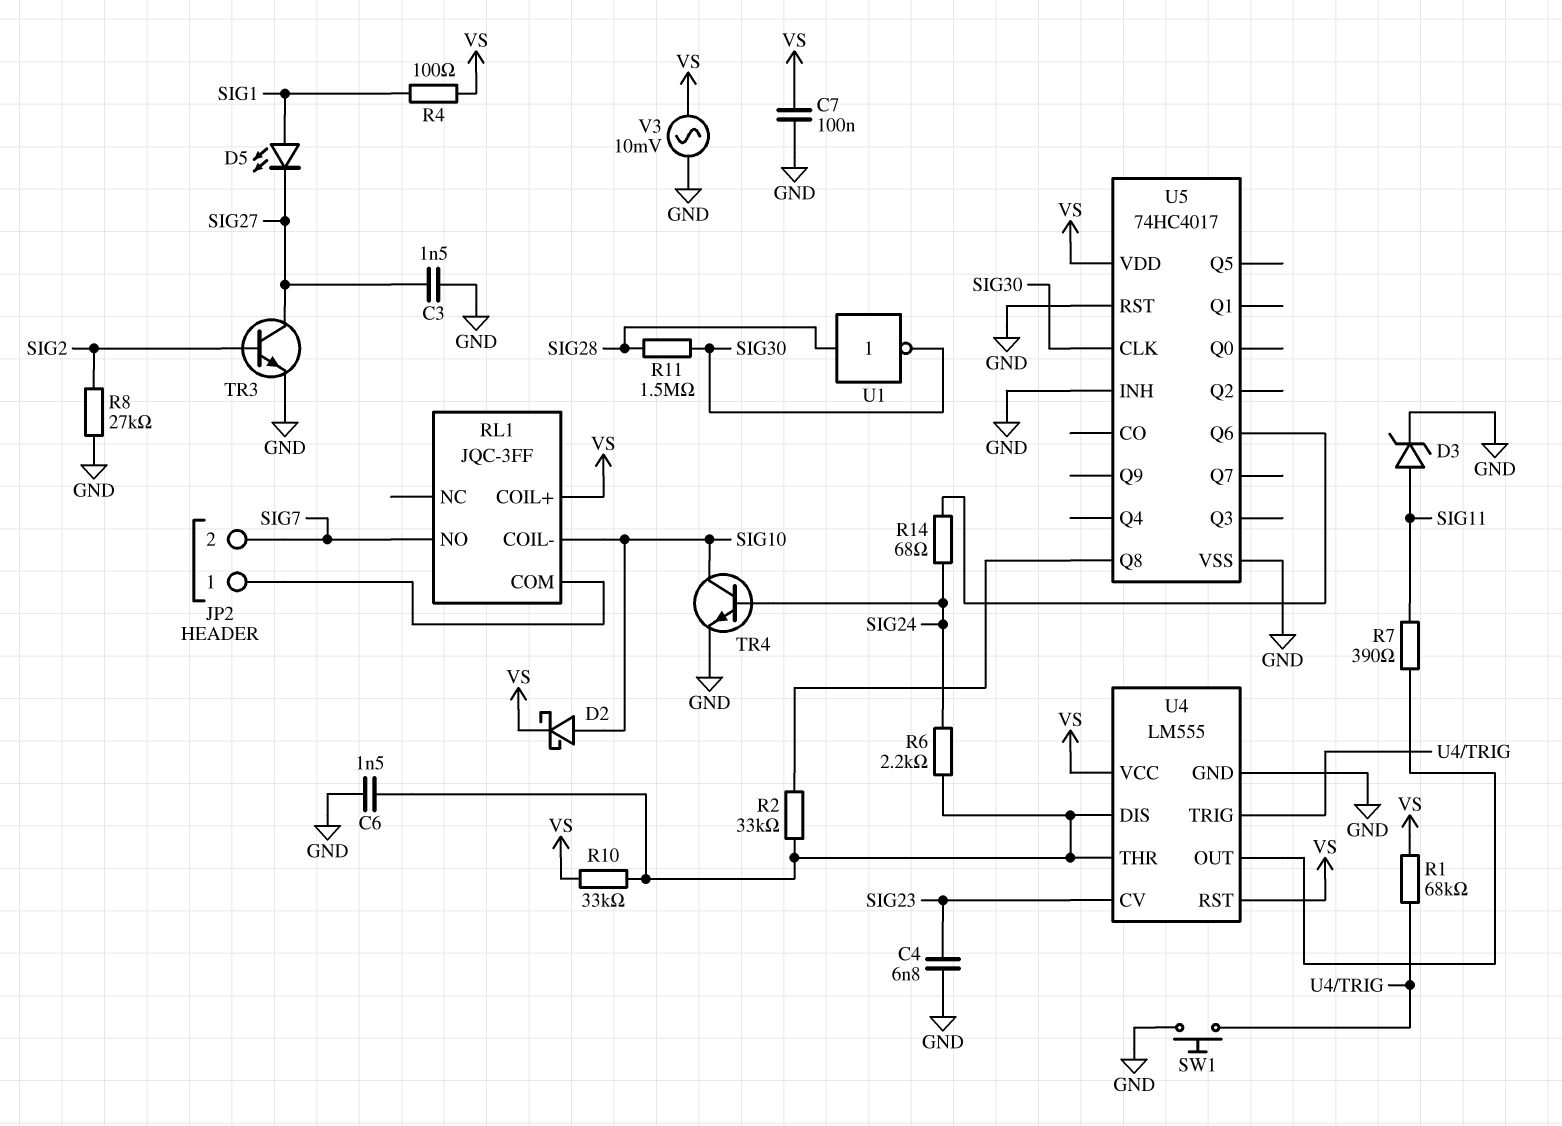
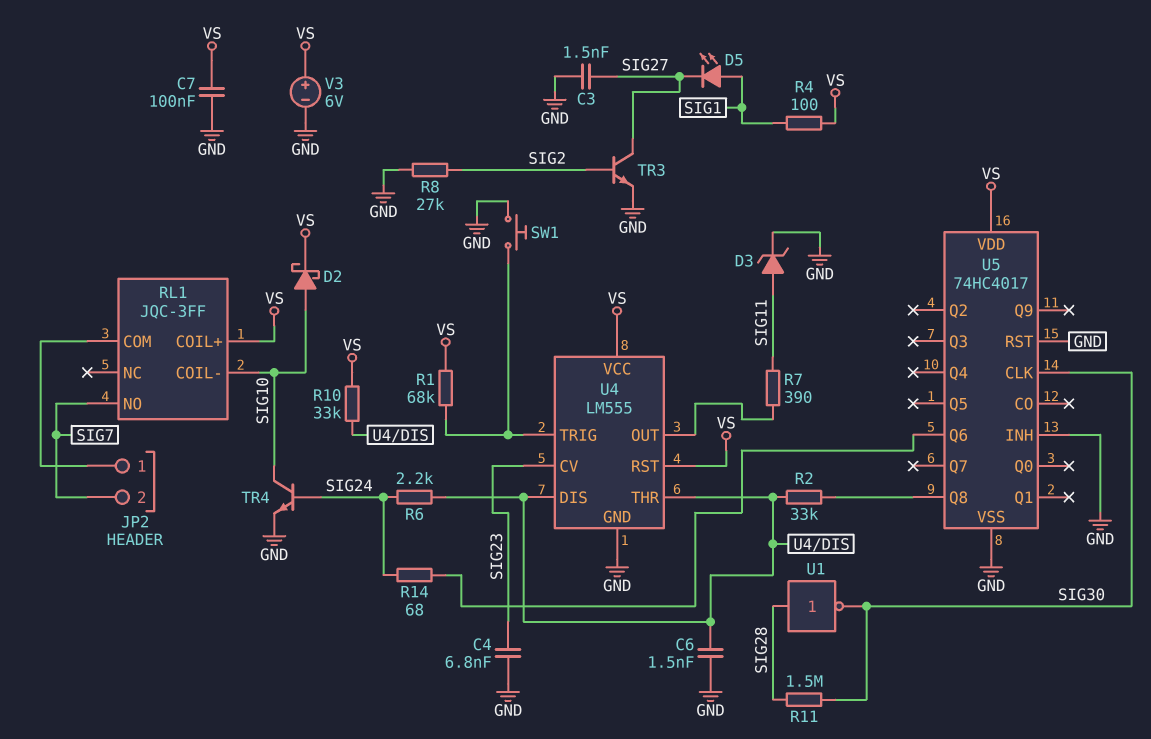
V3: AC 10mV (GND, VS) -> 6V (plus VS, minus GND)

